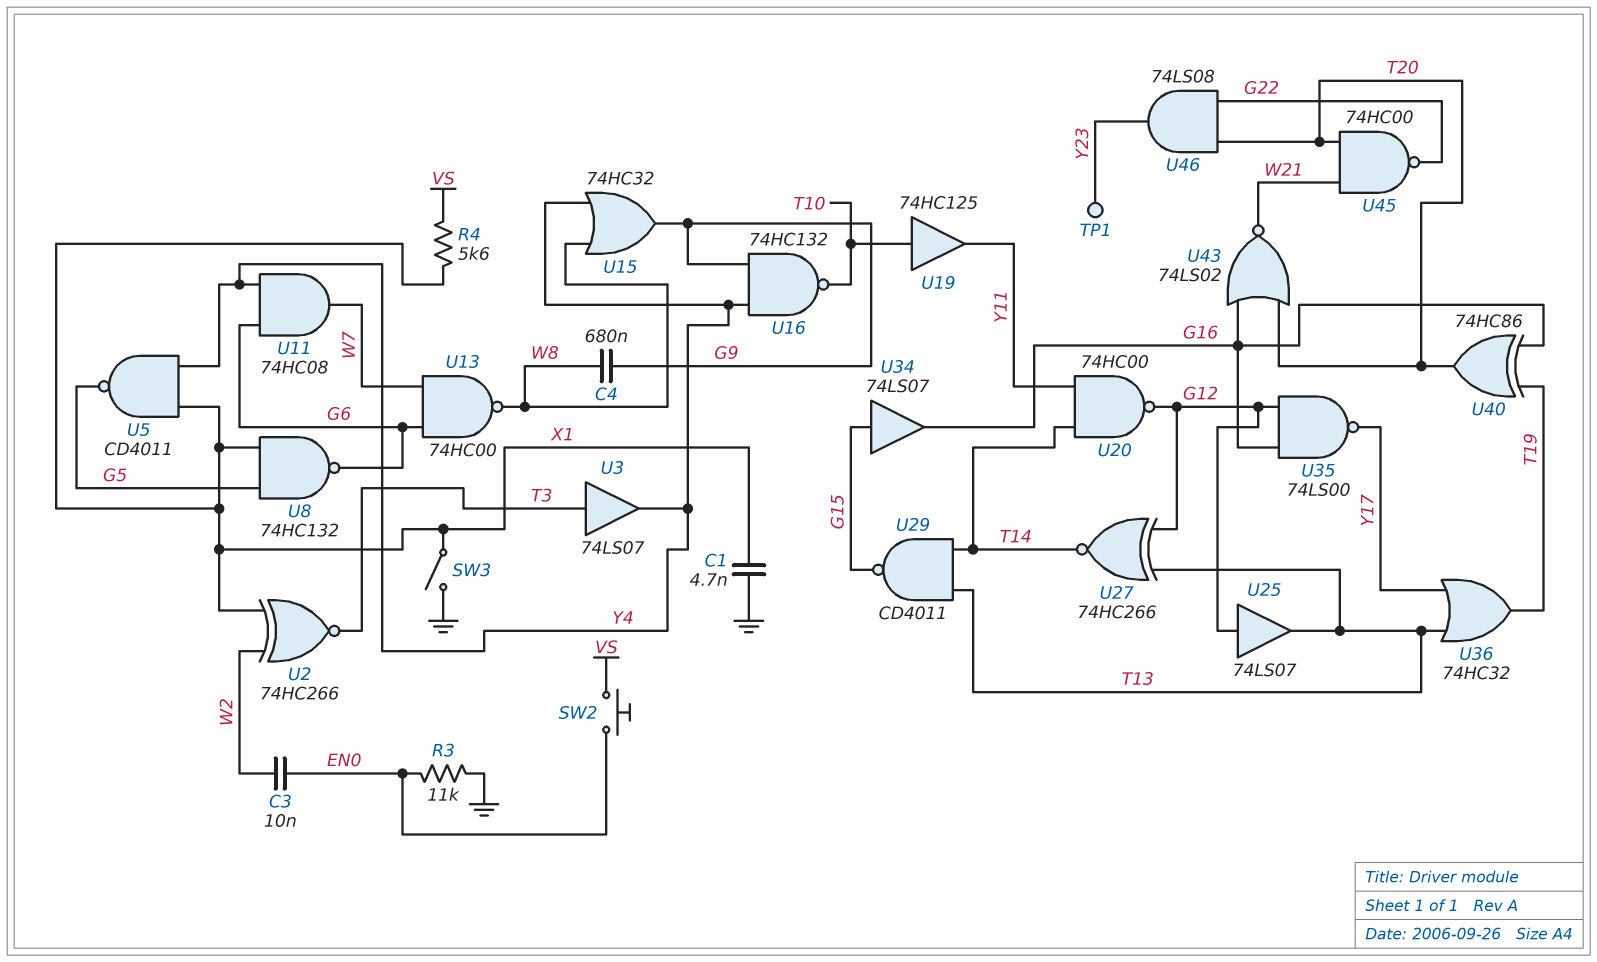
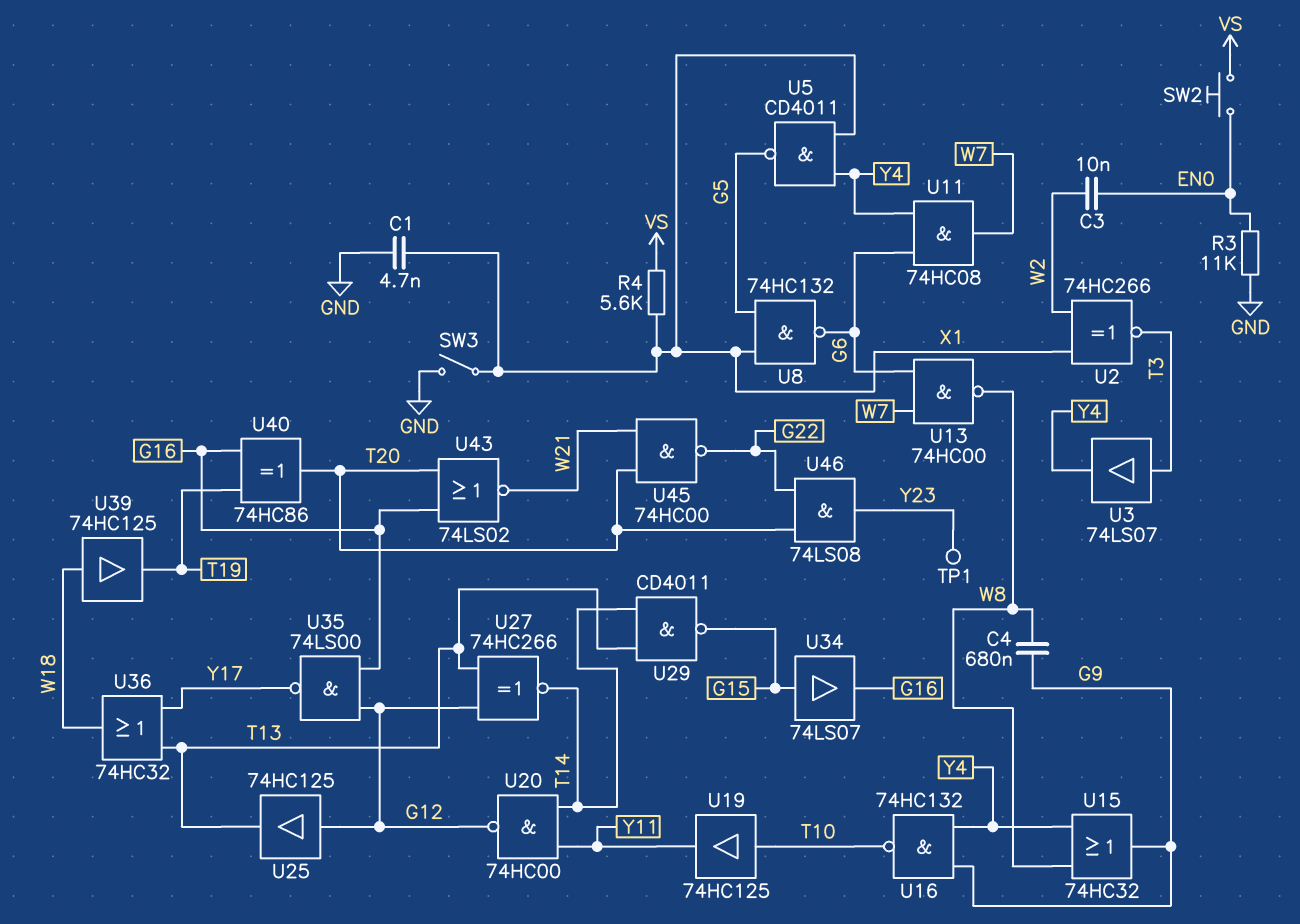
U25: buffer 74LS07 (in G12, out T13) -> buffer 74HC125 (in G12, out T13)
U36: OR 74HC32 (in T13, in Y17, out T19) -> OR 74HC32 (in T13, in Y17, out W18)
U39: none -> buffer 74HC125 (in W18, out T19)

